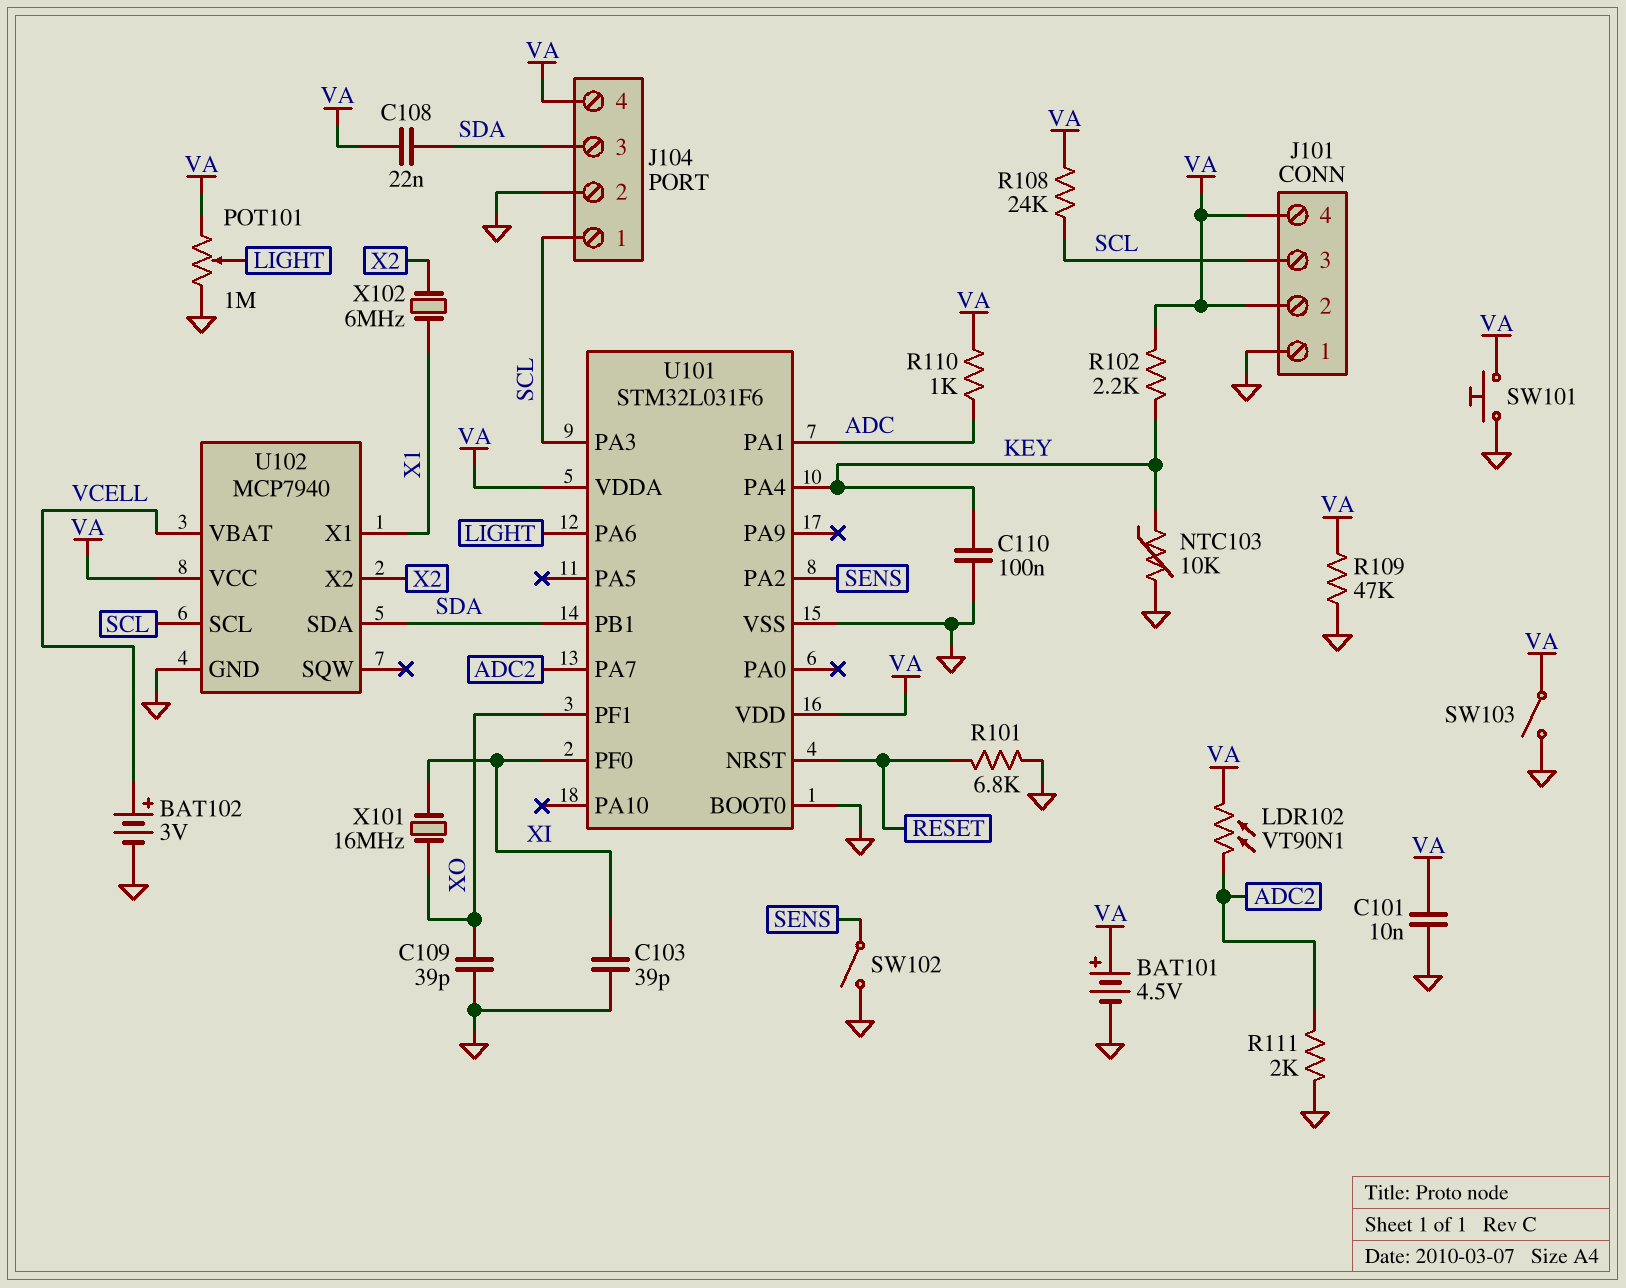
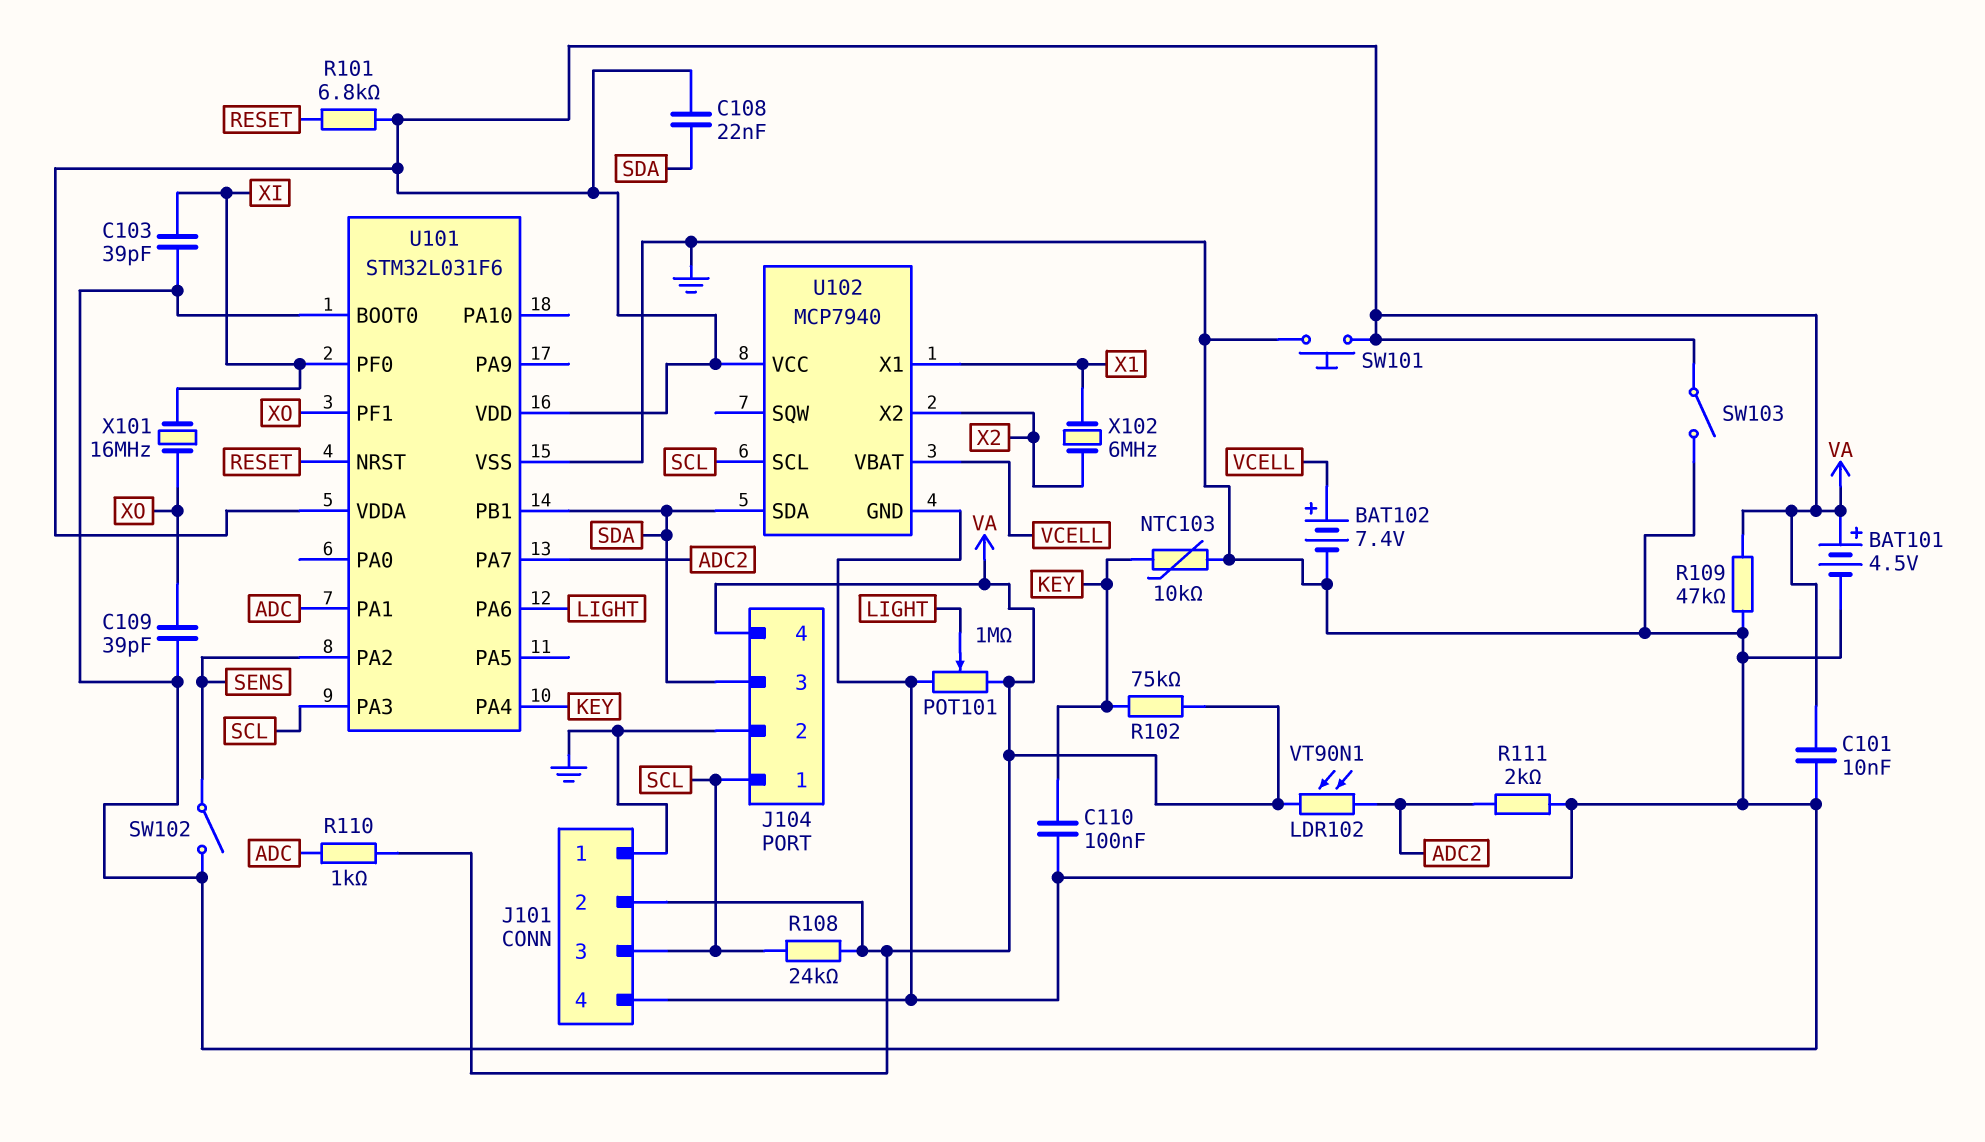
BAT102: 3V (plus VCELL, minus GND) -> 7.4V (plus VCELL, minus GND)
J101 pin 4: VA -> GND
R101: 6.8k (GND, RESET) -> 6.8k (RESET, VA)
R102: 2.2k (KEY, VA) -> 75k (KEY, VA)

